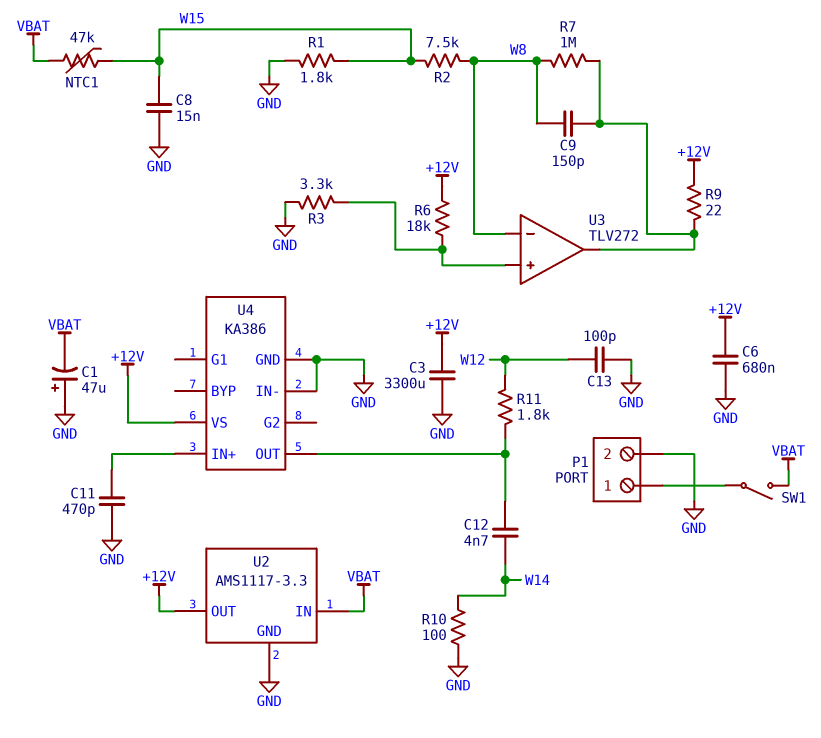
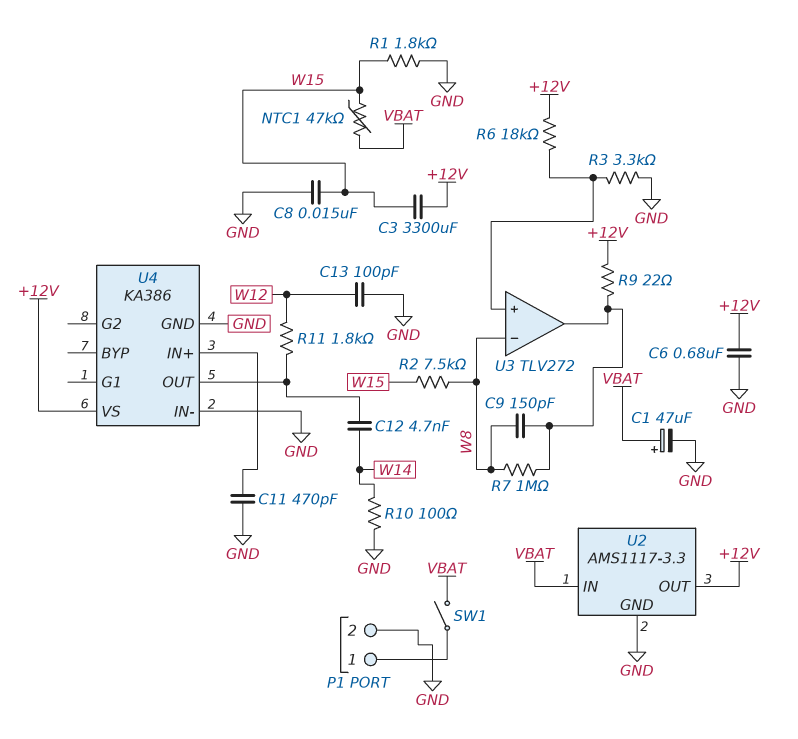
C1: 47uF (plus GND, minus VBAT) -> 47uF (plus VBAT, minus GND)
C3: 3300uF (+12V, GND) -> 3300uF (+12V, W15)

